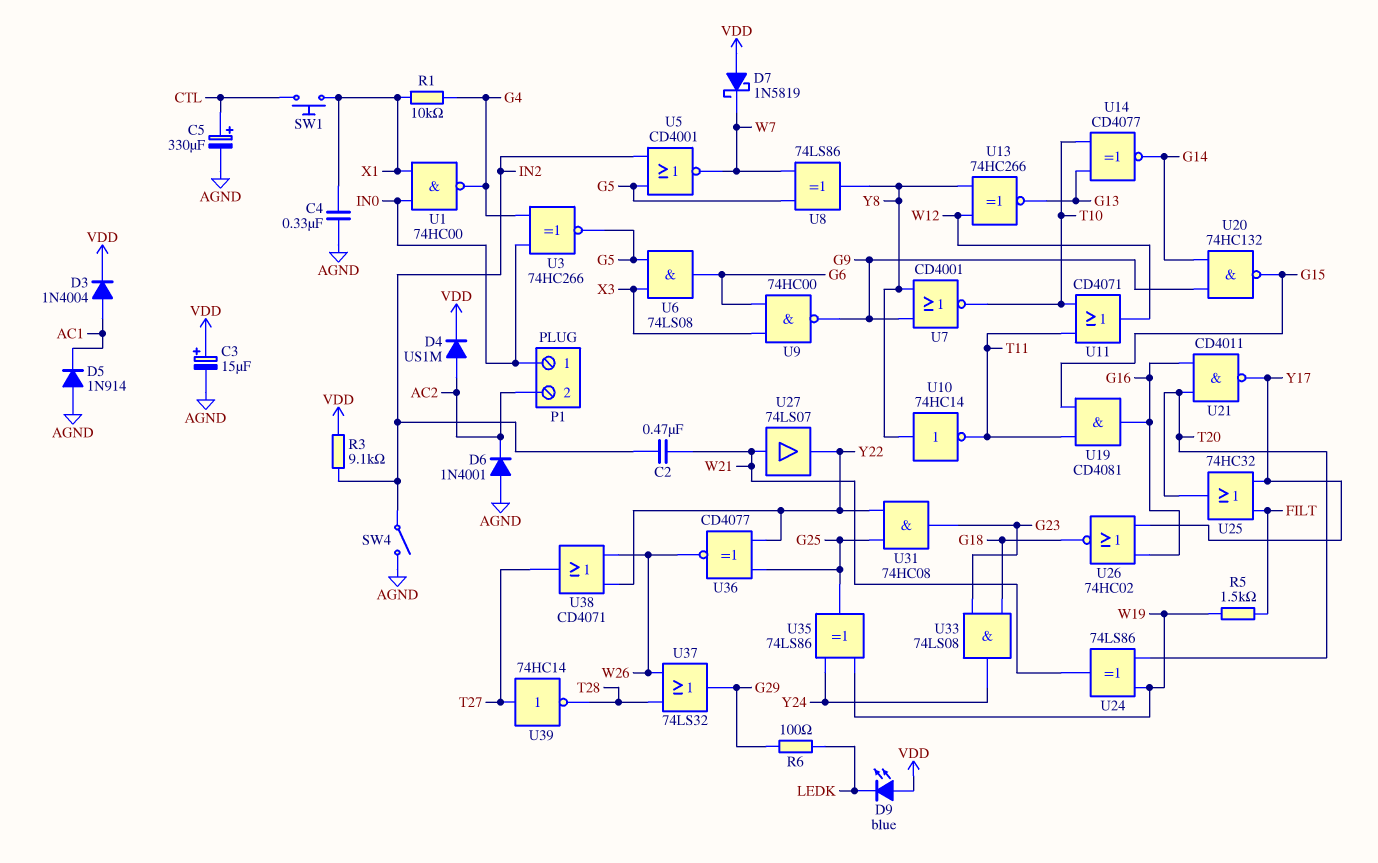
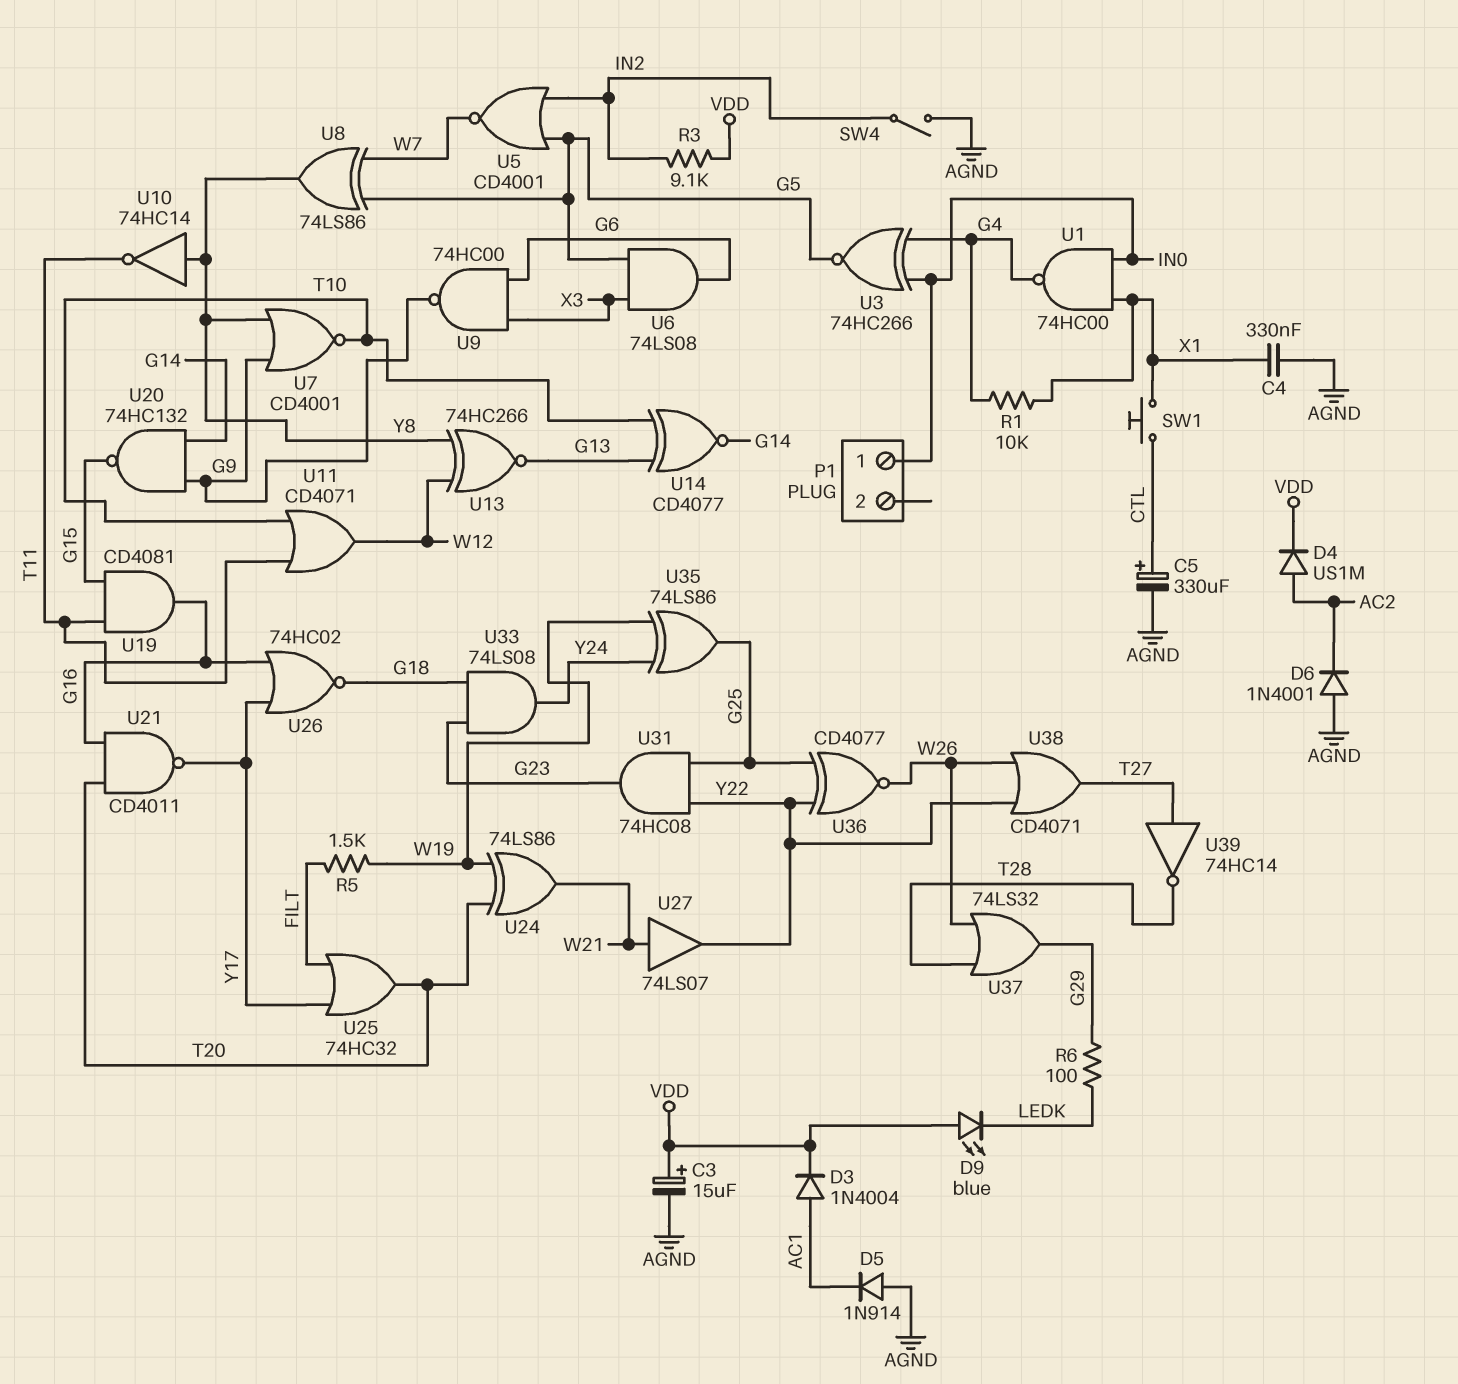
C2: 470nF (IN2, W21) -> none
D7: schottky 1N5819 (A VDD, K W7) -> none
P1 pin 2: AC2 -> none

